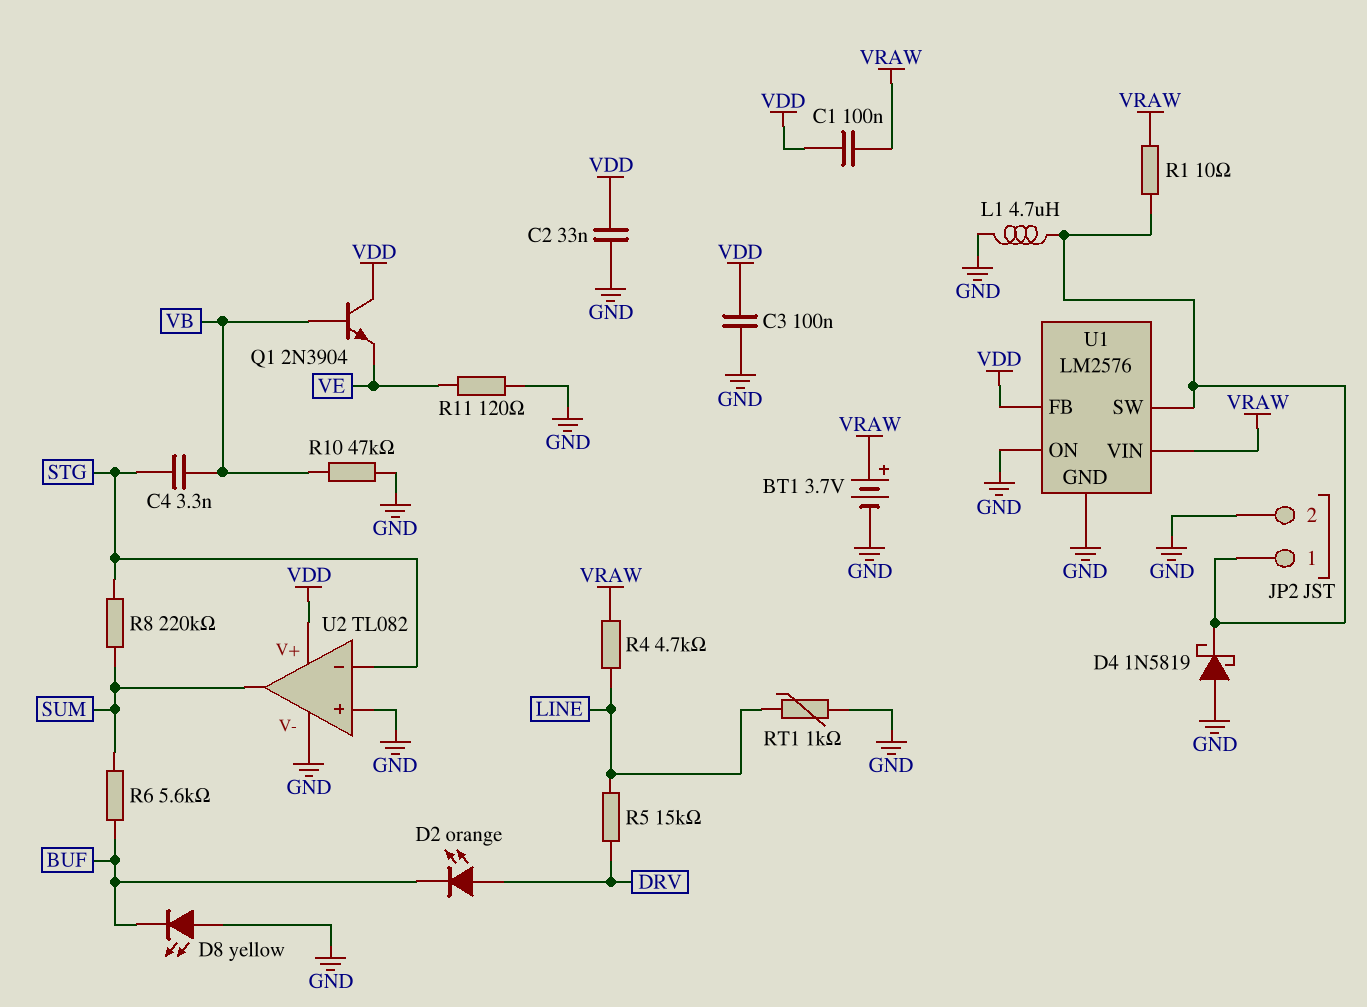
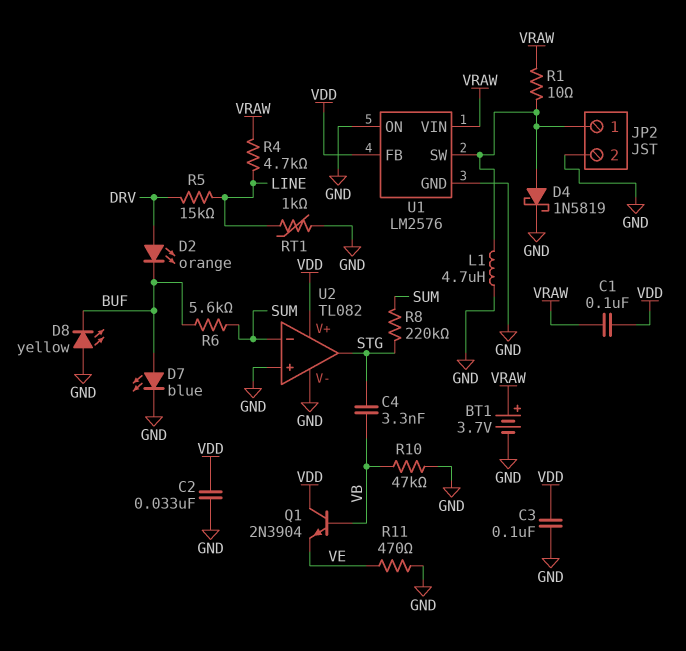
D4: schottky 1N5819 (A GND, K JP2/1) -> schottky 1N5819 (A JP2/1, K GND)
D7: none -> LED blue (A BUF, K GND)
R11: 120 (GND, VE) -> 470 (GND, VE)
U2 pin in-: STG -> SUM
U2 pin out: SUM -> STG

